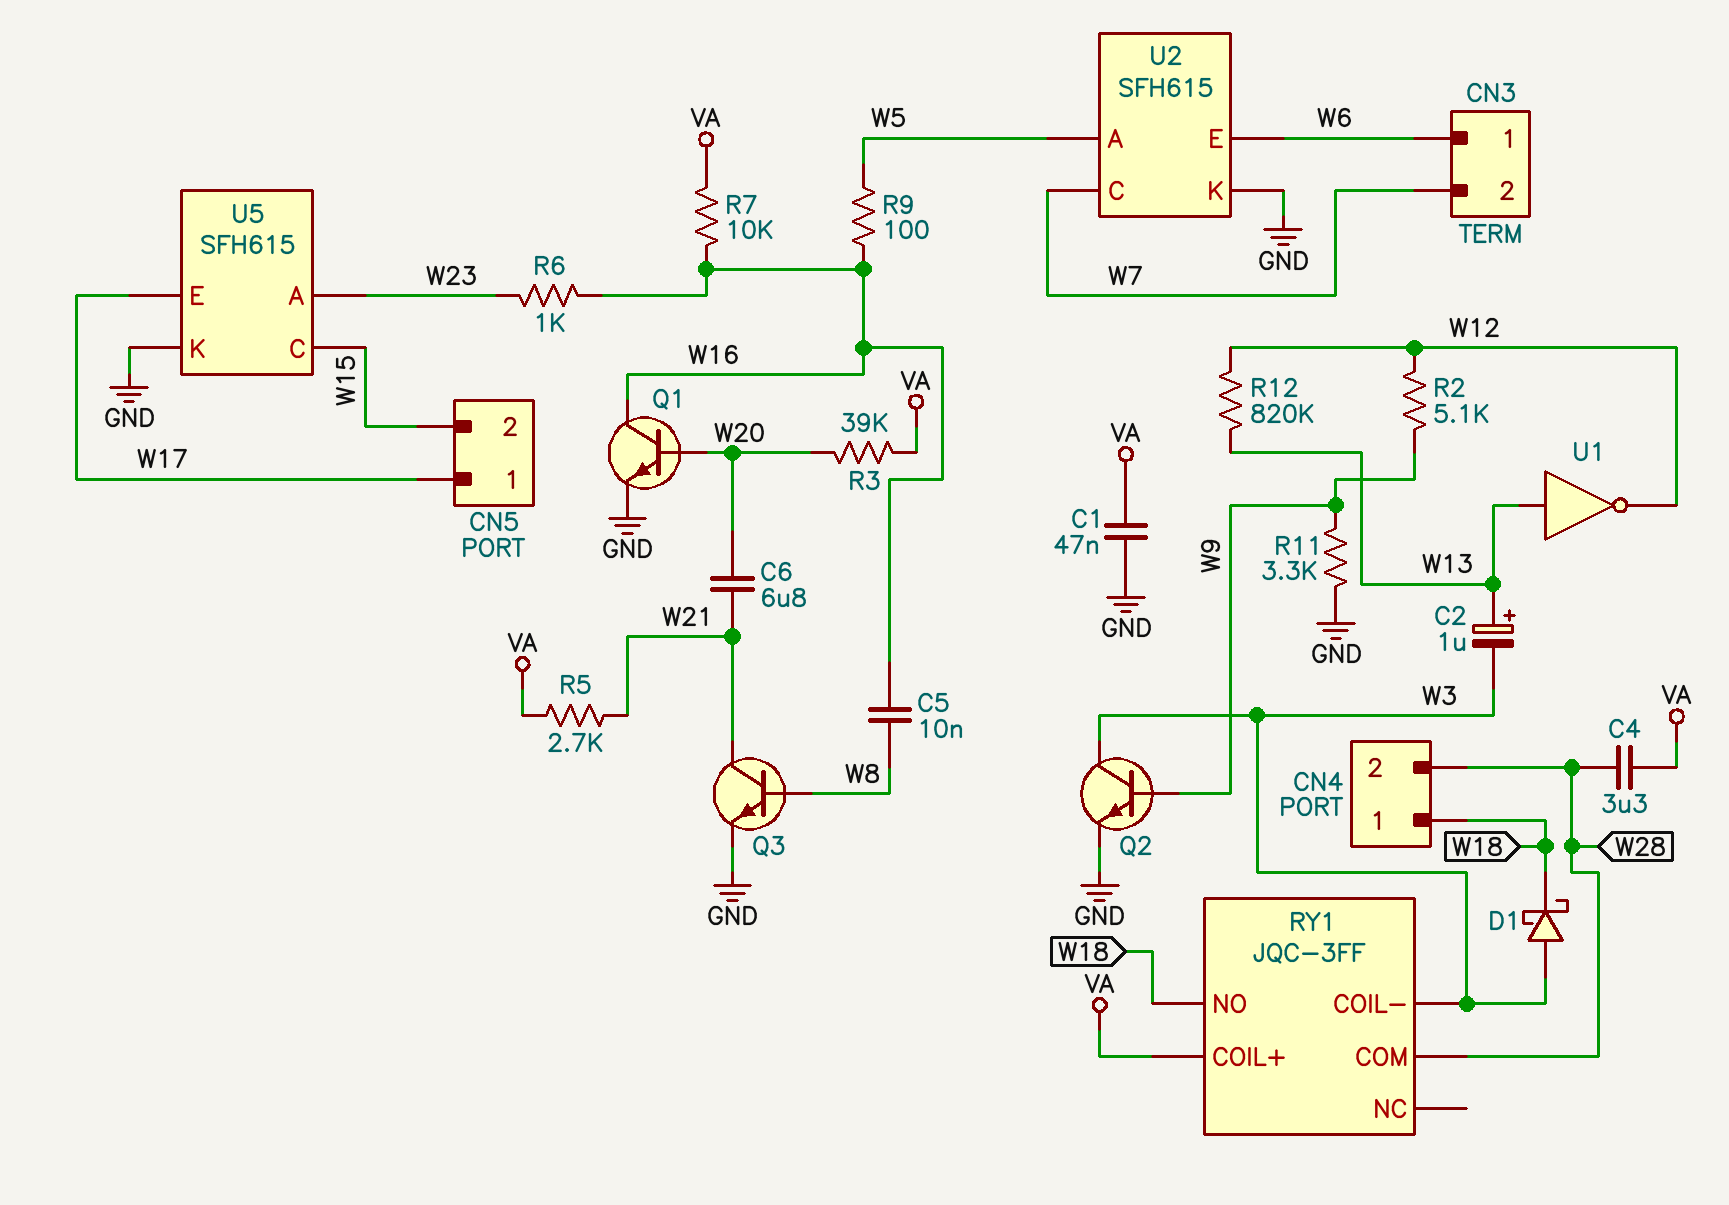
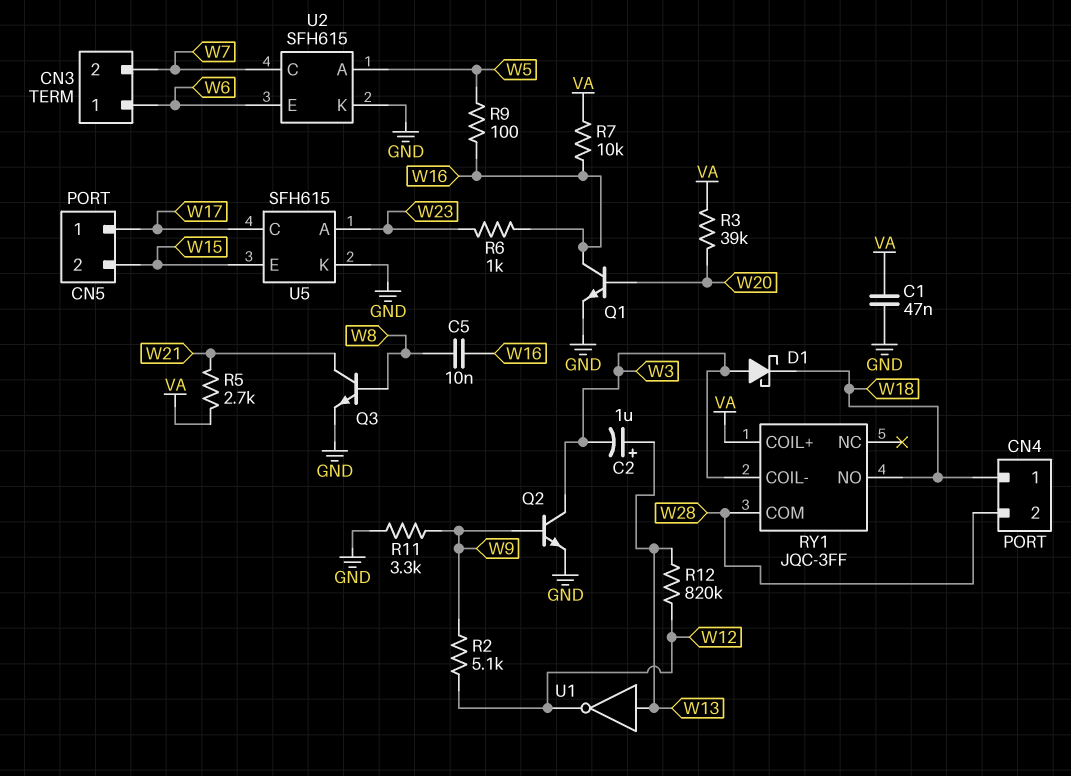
C4: 3.3uF (VA, W28) -> none
C6: 6.8uF (W20, W21) -> none
U5 pin C: W15 -> W17
U5 pin E: W17 -> W15

